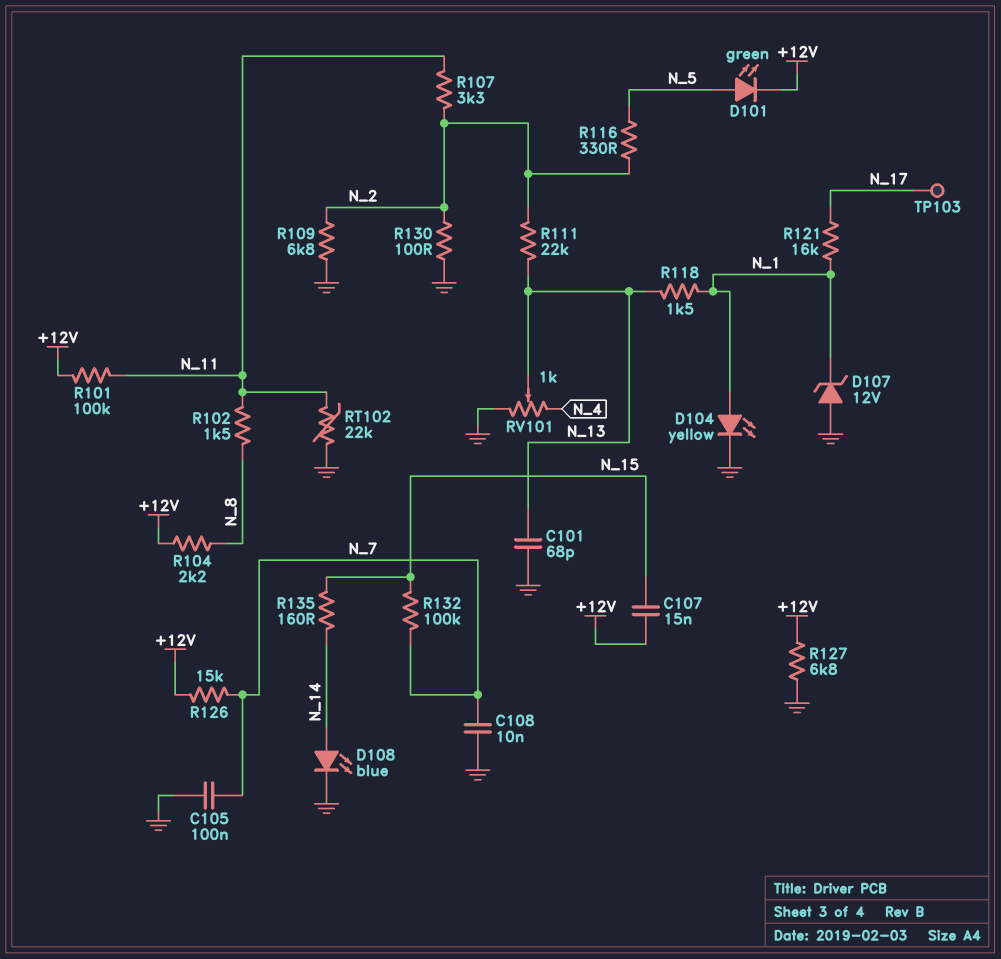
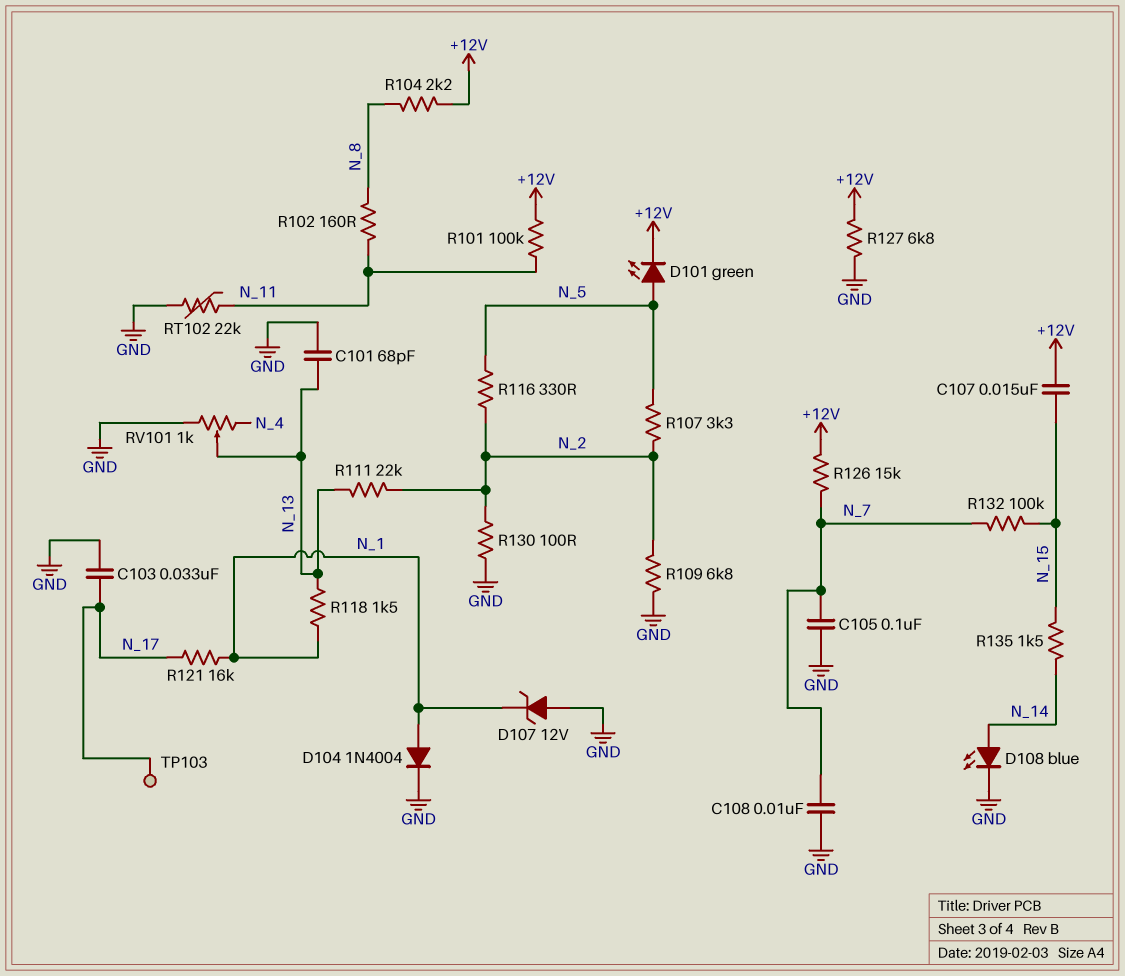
C103: none -> 33nF (GND, N_17)
D104: LED yellow (A N_1, K GND) -> diode 1N4004 (A N_1, K GND)
R102: 1.5k (N_8, N_11) -> 160 (N_8, N_11)
R107: 3.3k (N_2, N_11) -> 3.3k (N_2, N_5)
R135: 160 (N_14, N_15) -> 1.5k (N_14, N_15)

